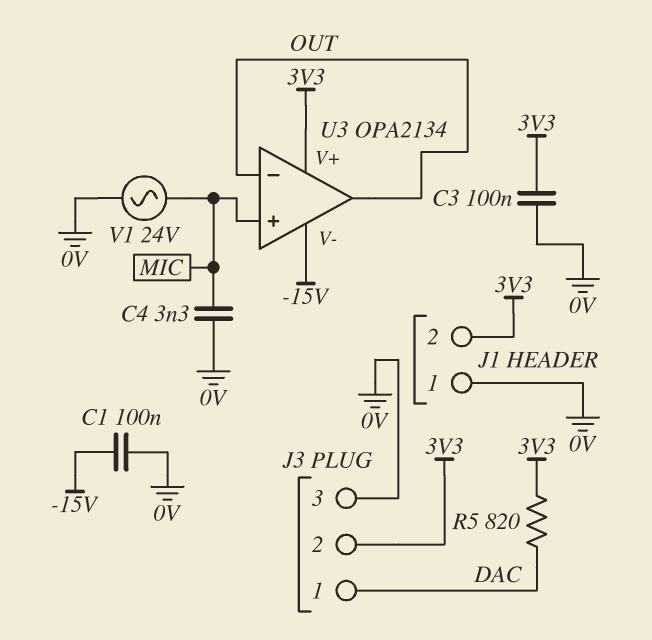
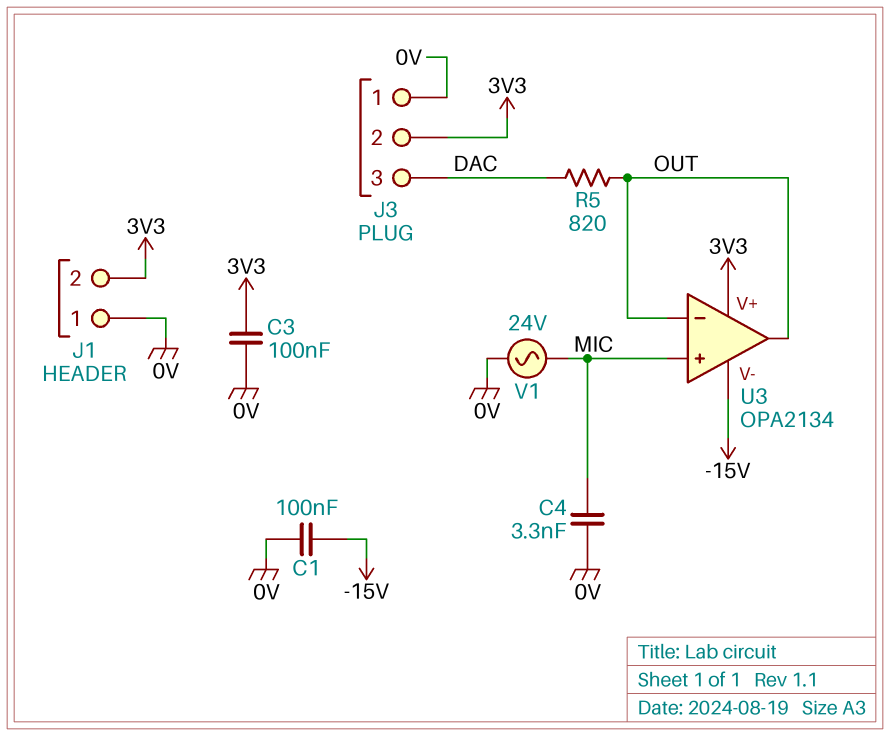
J3 pin 1: DAC -> 0V
J3 pin 3: 0V -> DAC
R5: 820 (3V3, DAC) -> 820 (DAC, OUT)

